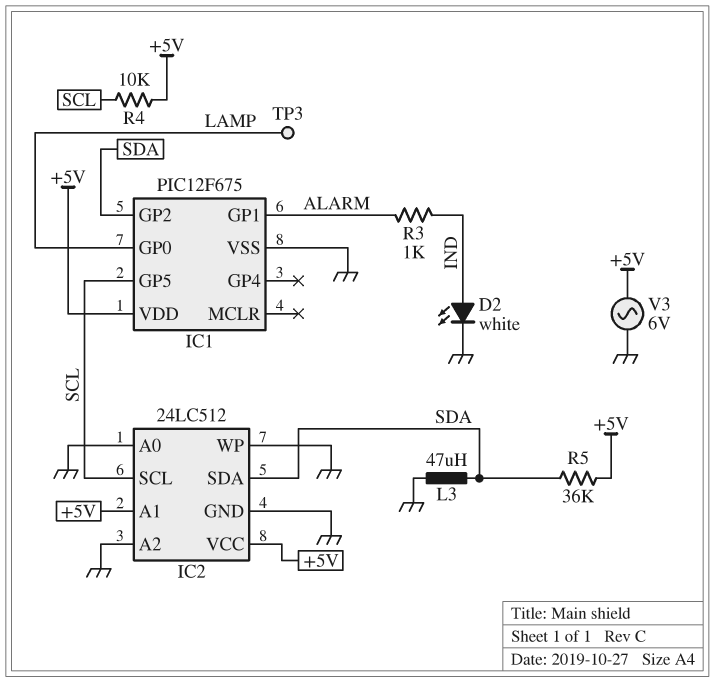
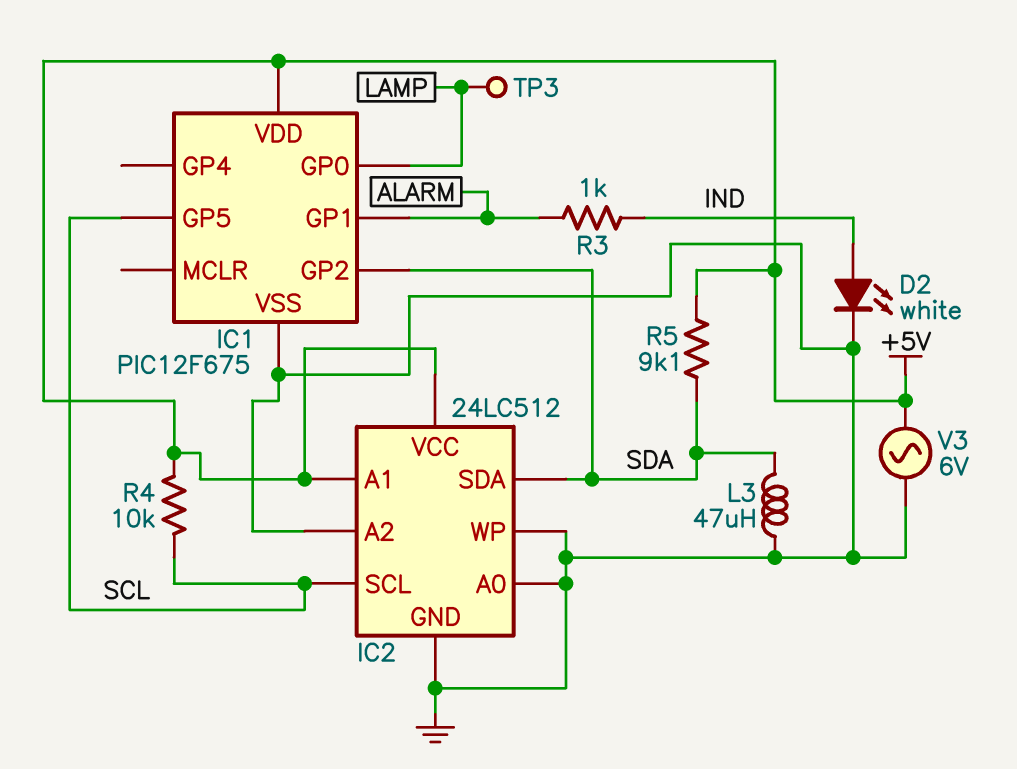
R5: 36k (+5V, SDA) -> 9.1k (+5V, SDA)

